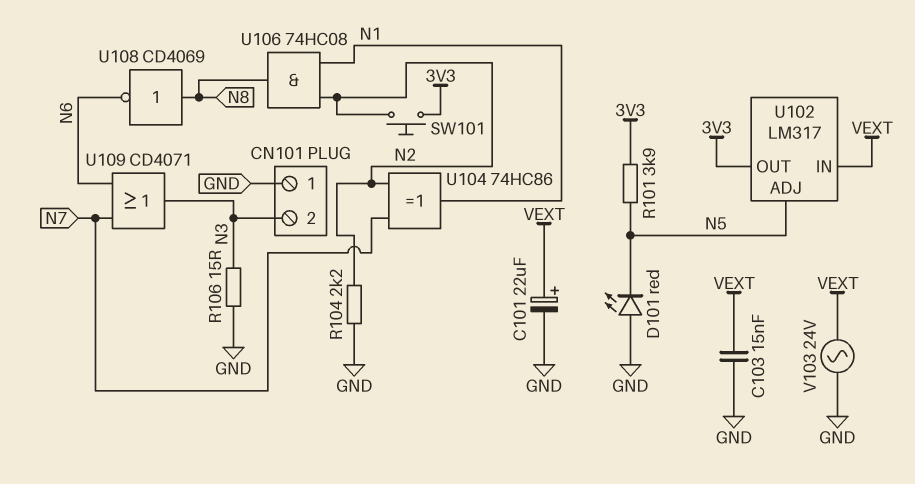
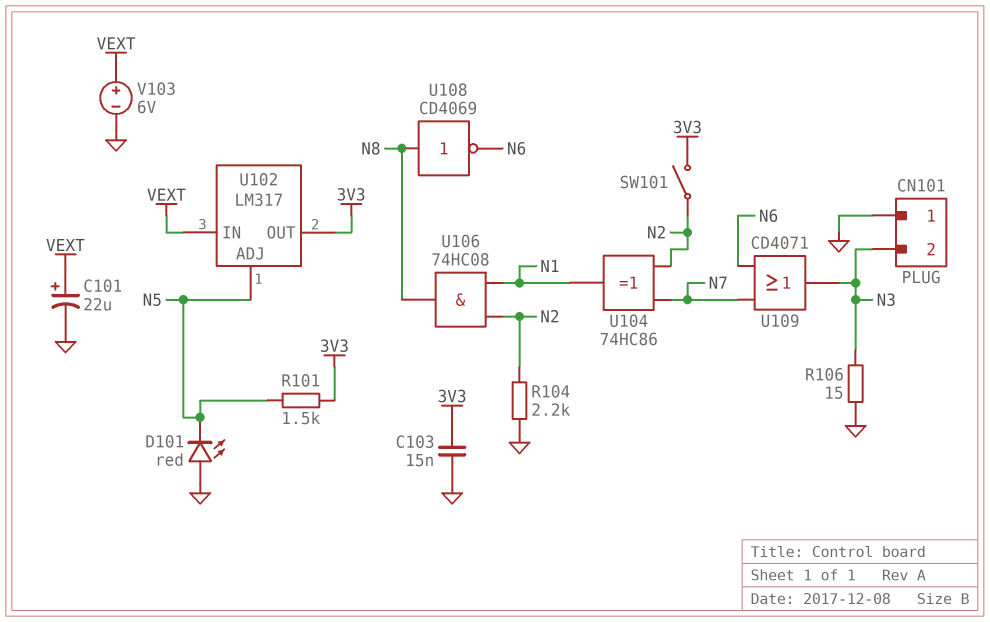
C103: 15nF (GND, VEXT) -> 15nF (3V3, GND)
R101: 3.9k (3V3, N5) -> 1.5k (3V3, N5)
SW101: button (3V3, N2) -> switch (3V3, N2)
V103: AC 24V (GND, VEXT) -> 6V (plus VEXT, minus GND)

